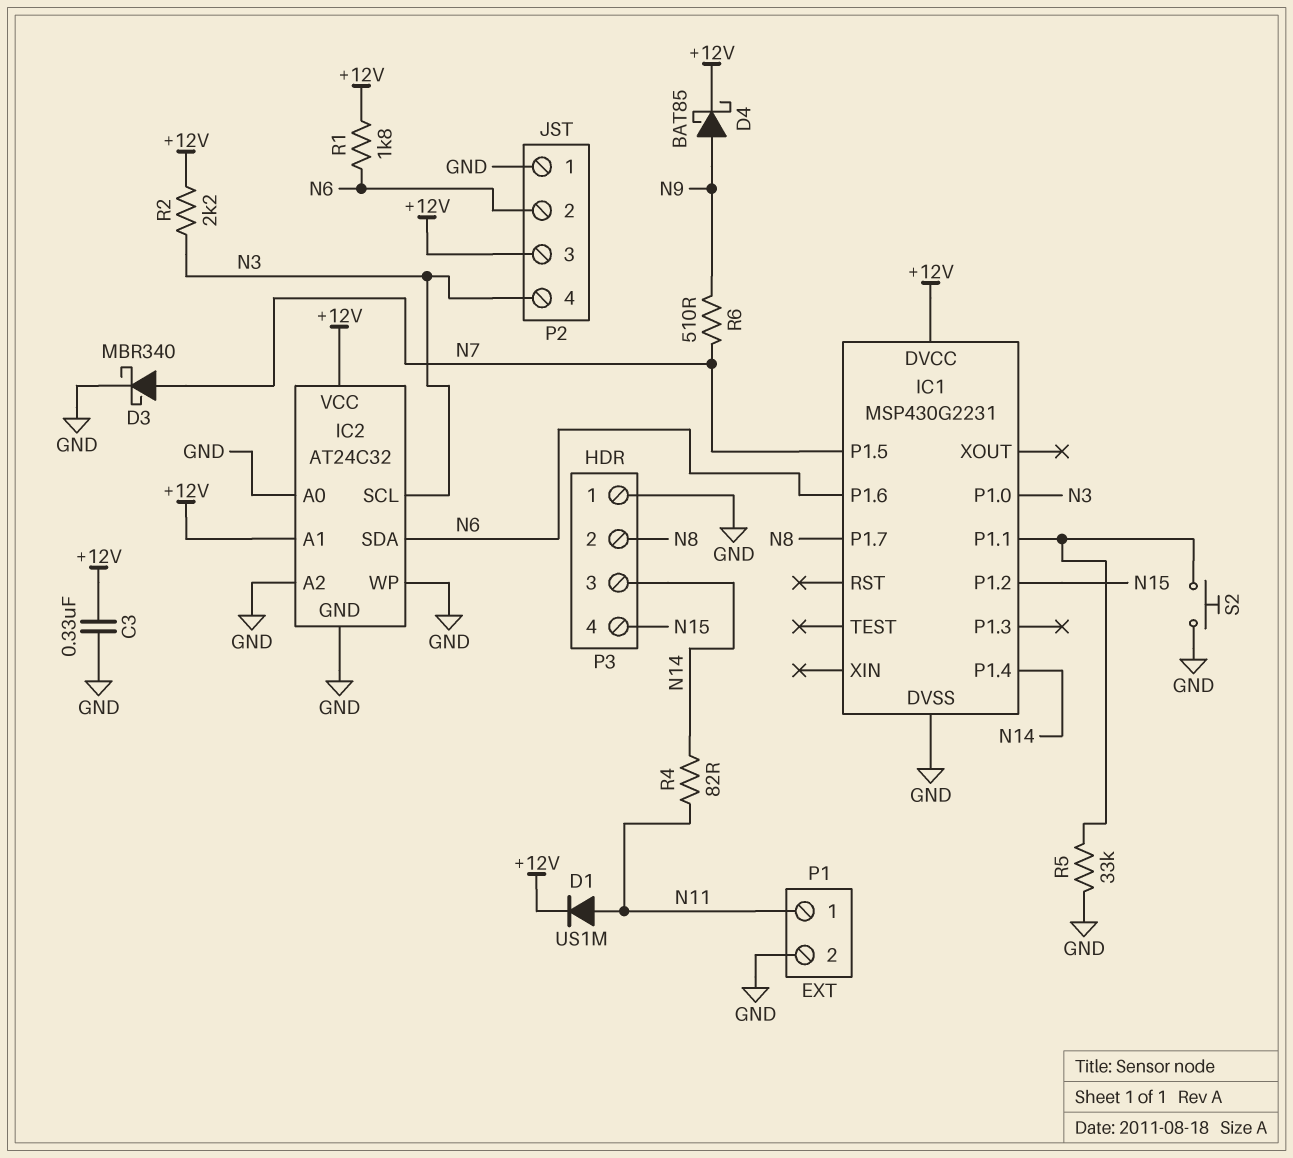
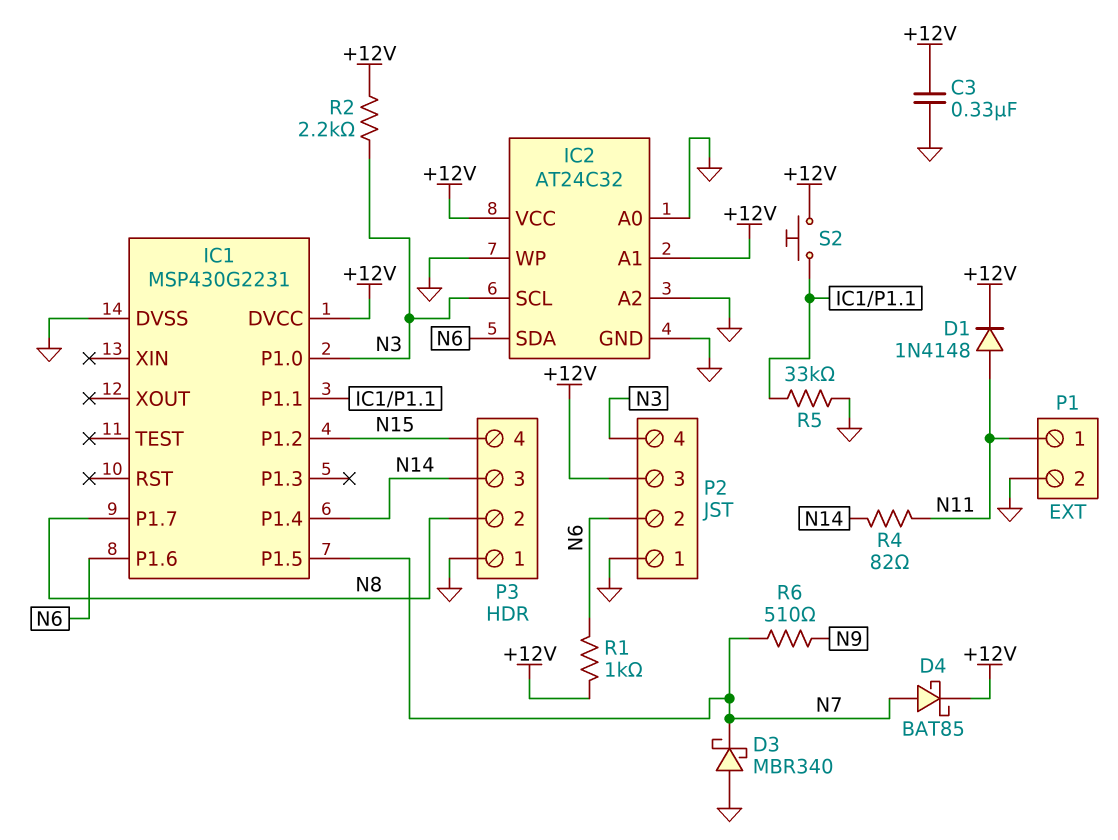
D1: diode US1M (A N11, K +12V) -> diode 1N4148 (A N11, K +12V)
D3: schottky MBR340 (A N7, K GND) -> schottky MBR340 (A GND, K N7)
D4: schottky BAT85 (A N9, K +12V) -> schottky BAT85 (A N7, K +12V)
R1: 1.8k (+12V, N6) -> 1k (+12V, N6)
S2: button (GND, IC1/P1.1) -> button (+12V, IC1/P1.1)

